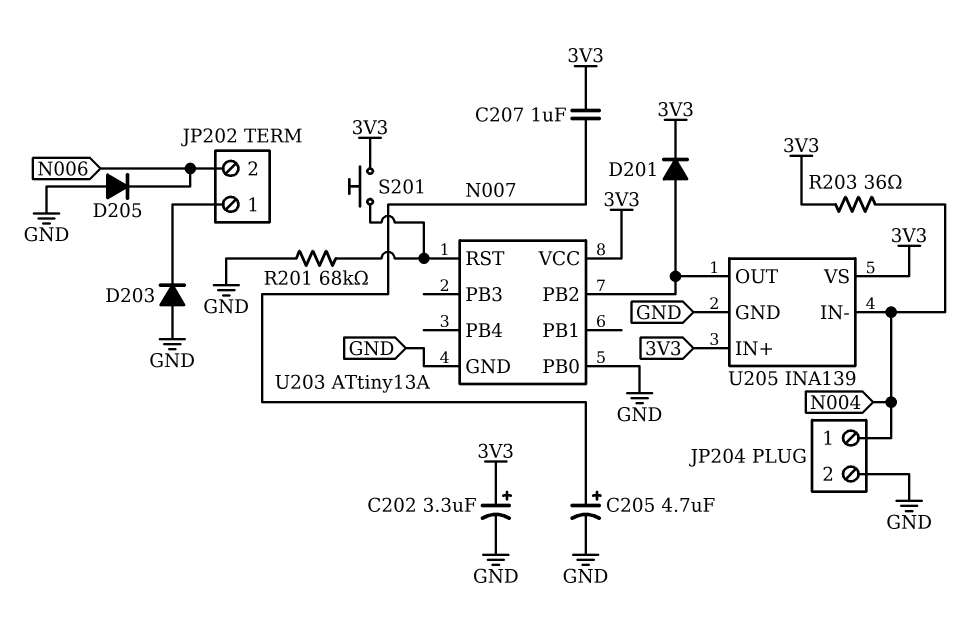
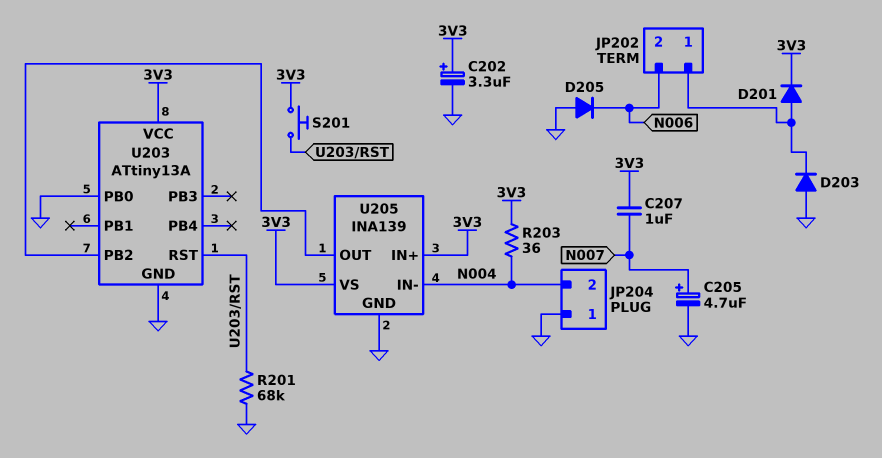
D201: diode (A U203/PB2, K 3V3) -> diode (A JP202/1, K 3V3)
JP204 pin 1: N004 -> GND
JP204 pin 2: GND -> N004

